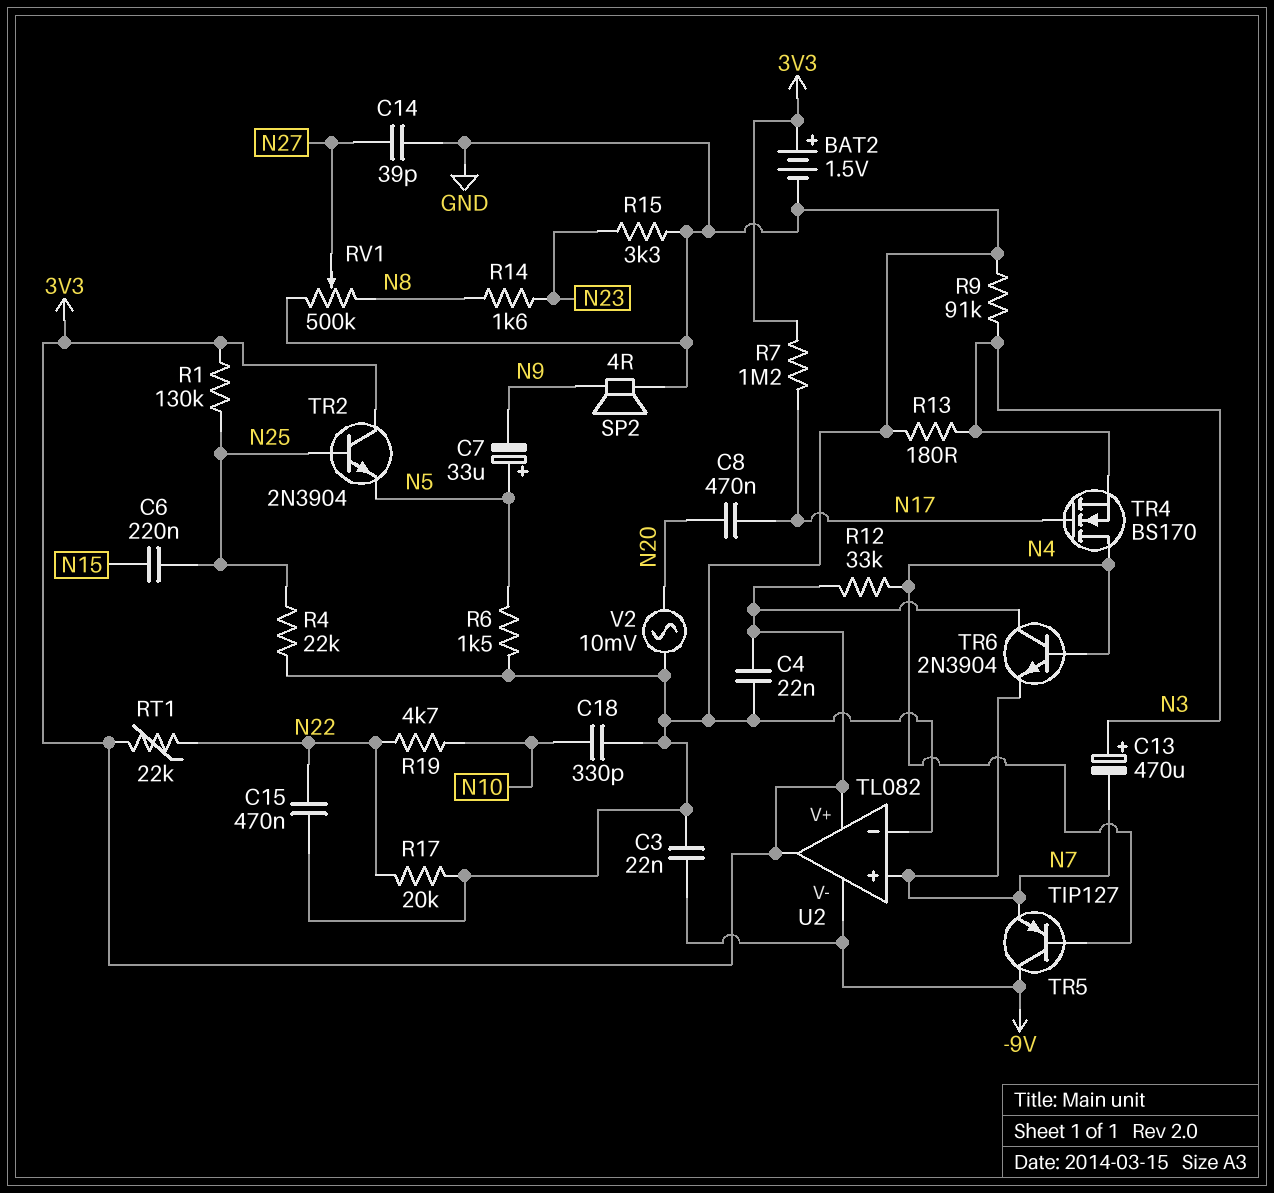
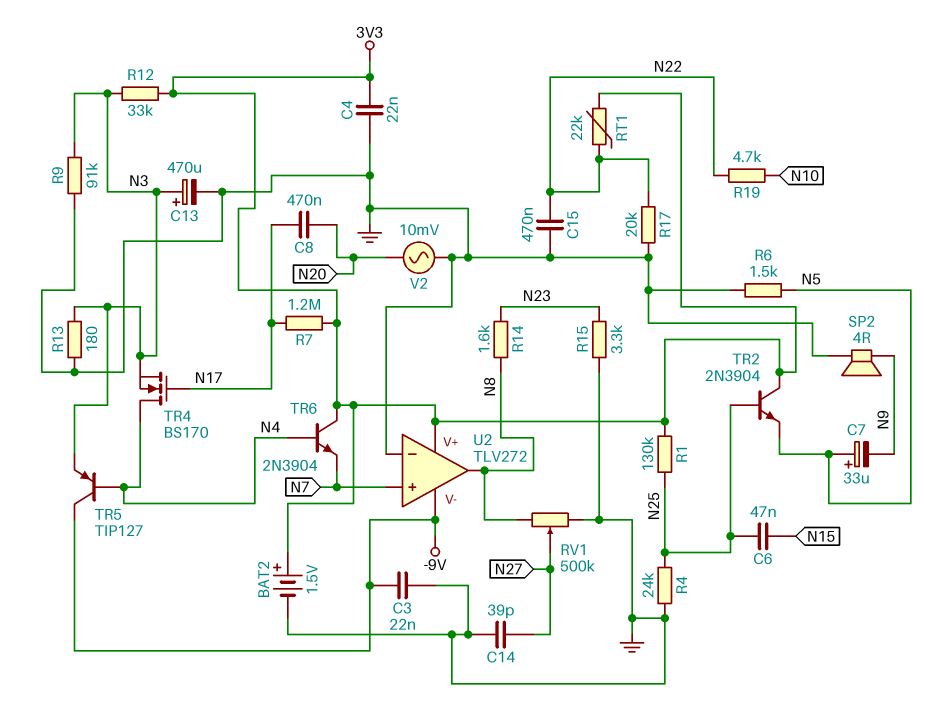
C6: 220nF (N15, N25) -> 47nF (N15, N25)
C13: 470uF (plus N3, minus N7) -> 470uF (plus N3, minus GND)
C18: 330pF (GND, N10) -> none
R4: 22k (GND, N25) -> 24k (GND, N25)
R12: 33k (3V3, N4) -> 33k (3V3, N3)
TR5: PNP TIP127 (B N4, C -9V, E N7) -> PNP TIP127 (B N4, C -9V, E N3)
U2: TL082 -> TLV272
U2 pin out: 3V3 -> N8

